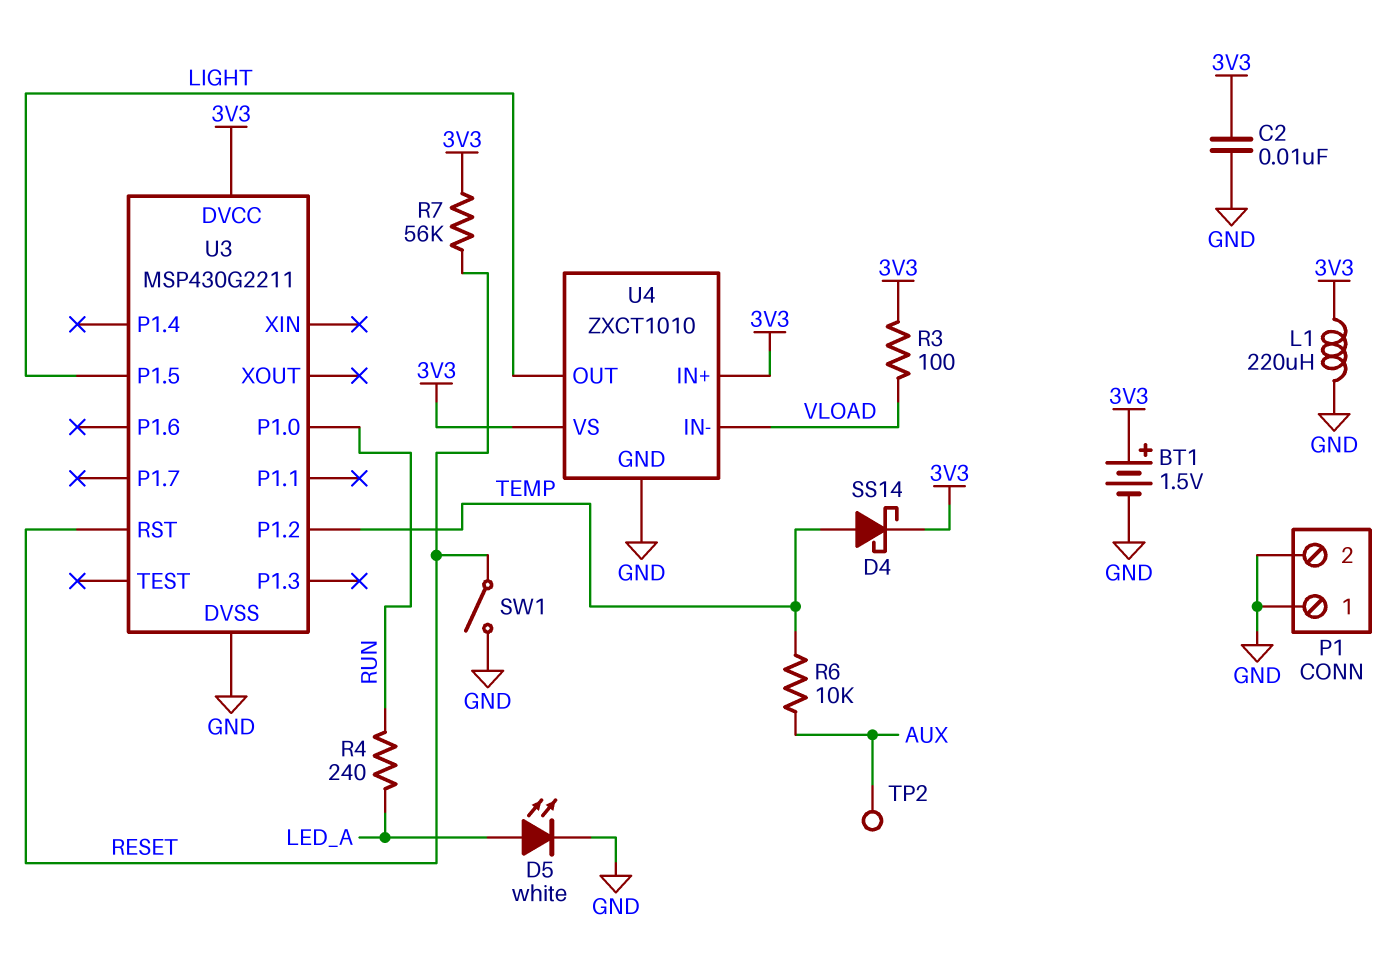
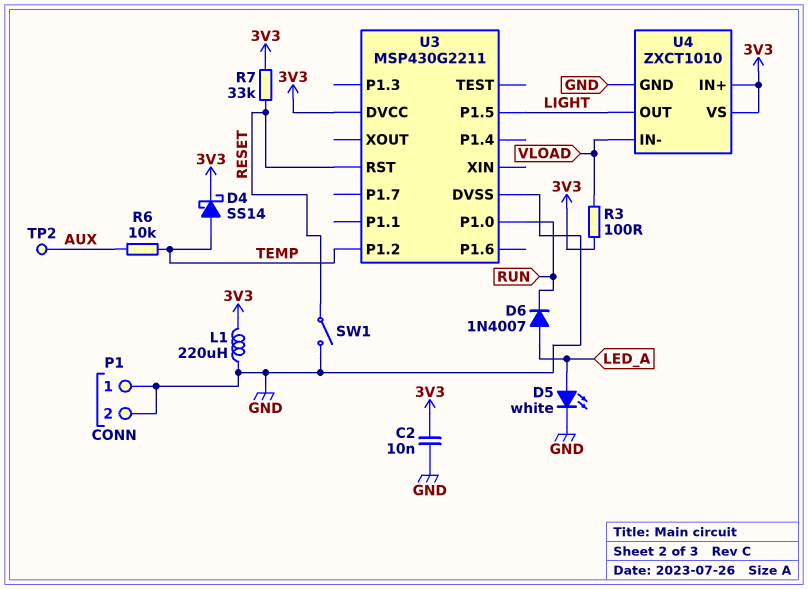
BT1: 1.5V (plus 3V3, minus GND) -> none
D6: none -> diode 1N4007 (A LED_A, K RUN)
R4: 240 (LED_A, RUN) -> none
R7: 56k (3V3, RESET) -> 33k (3V3, RESET)

